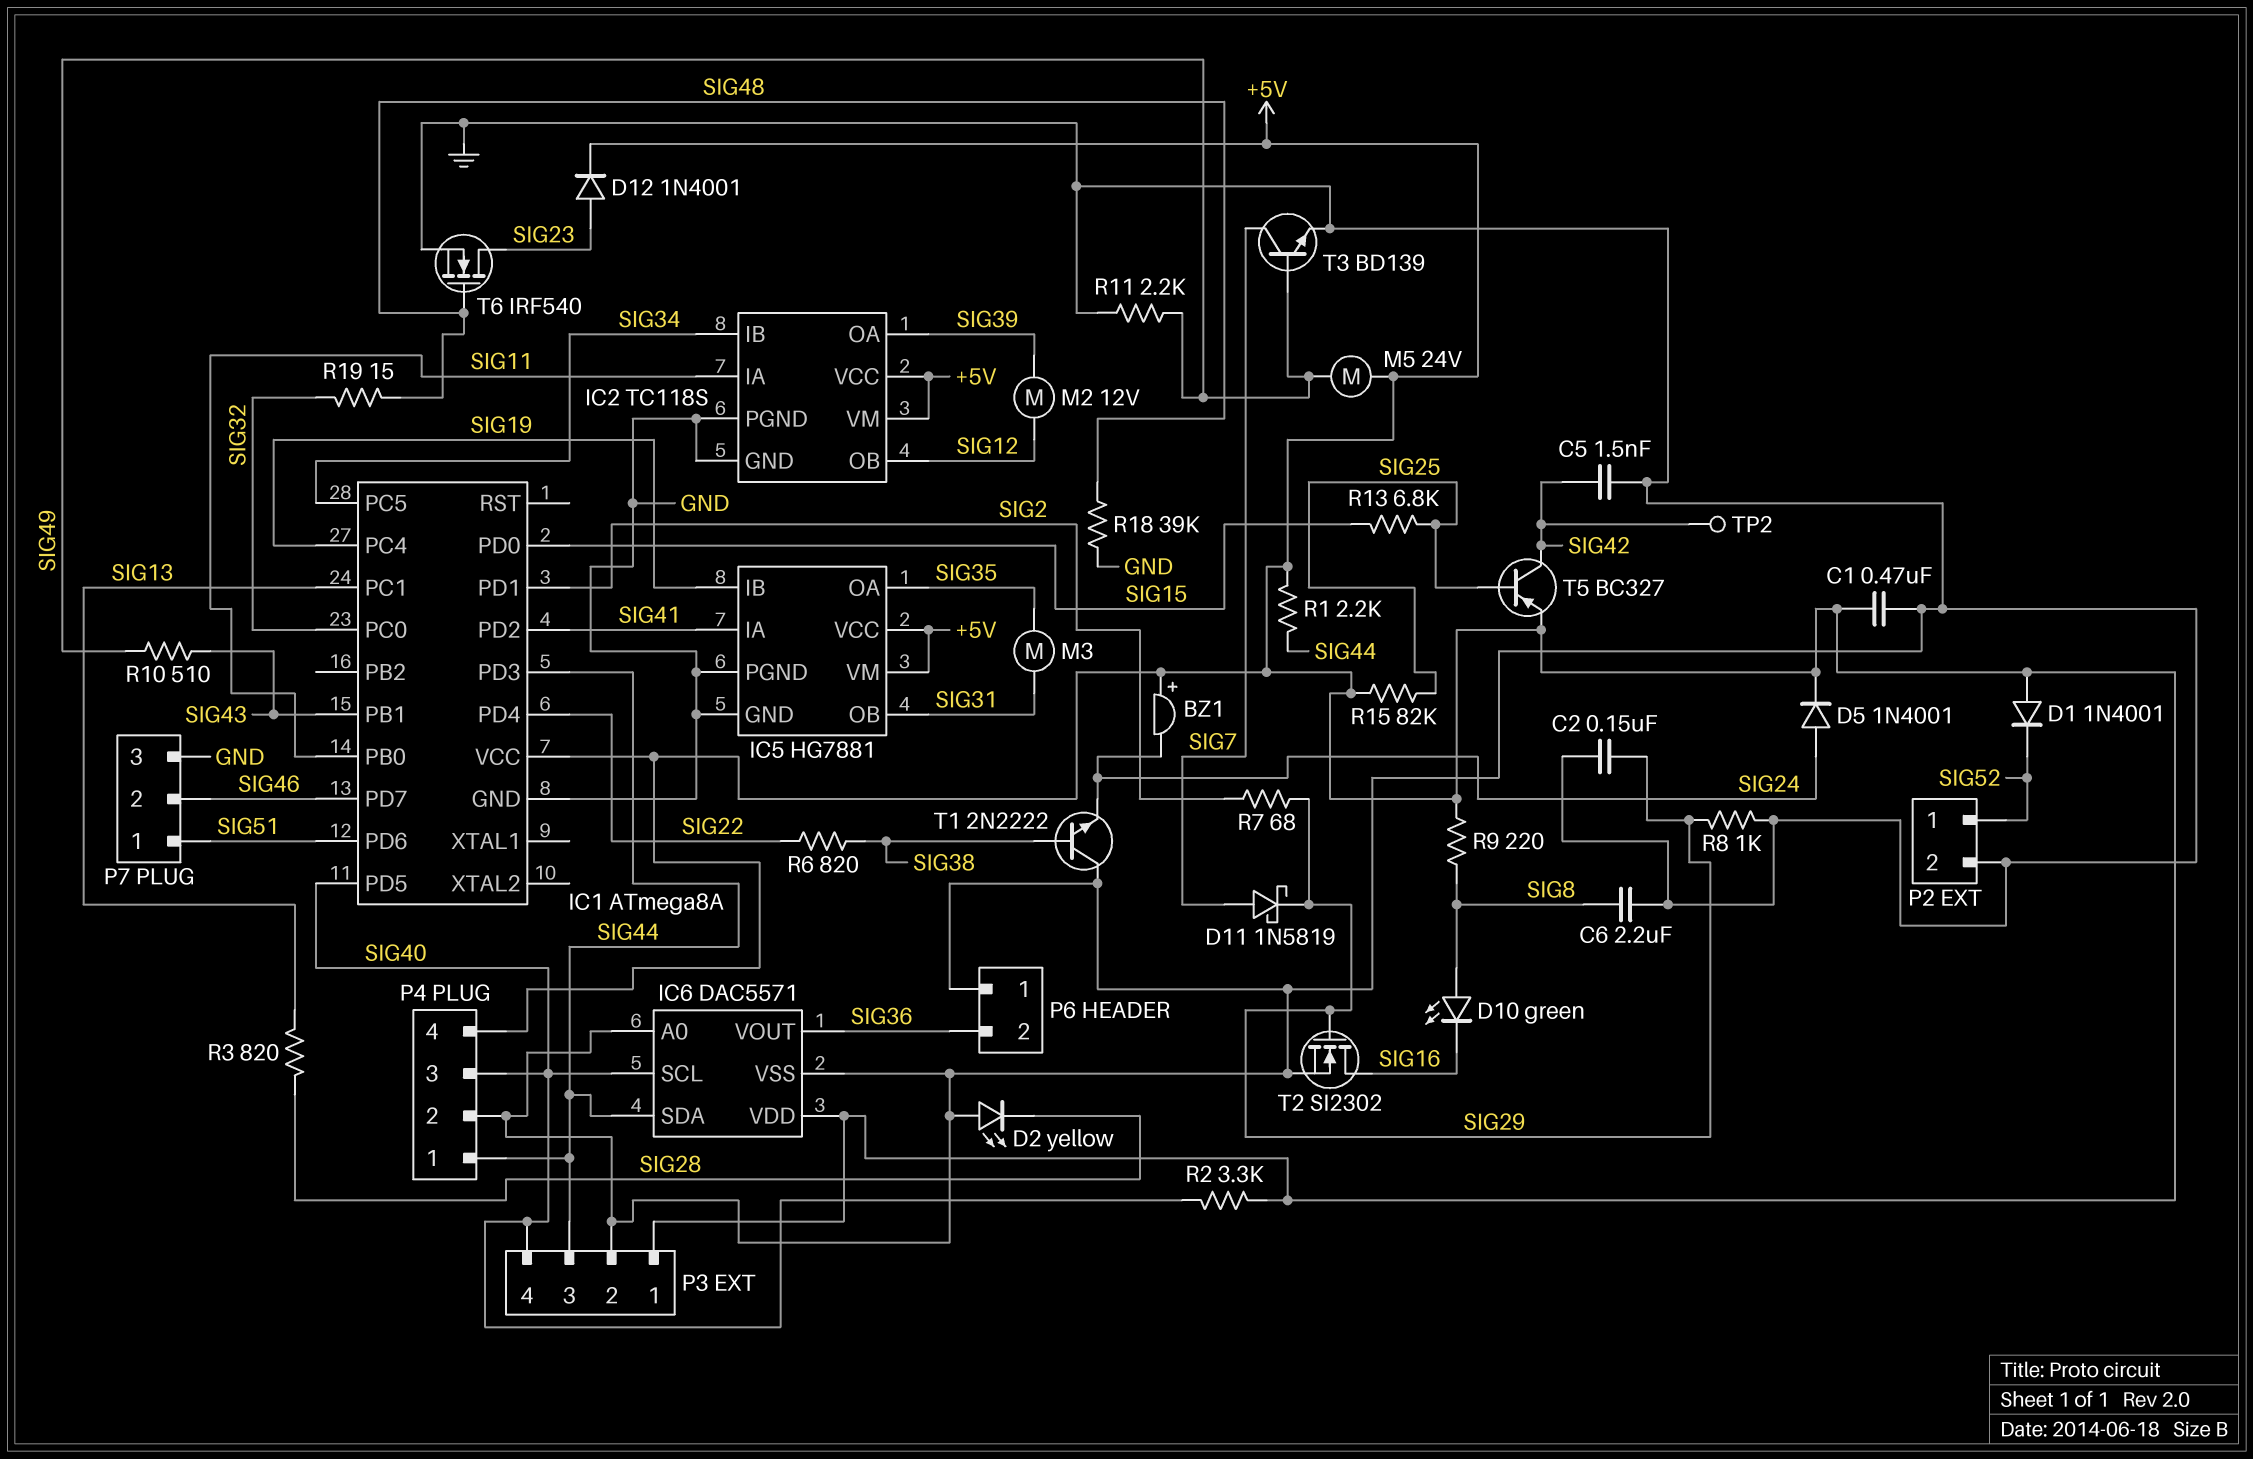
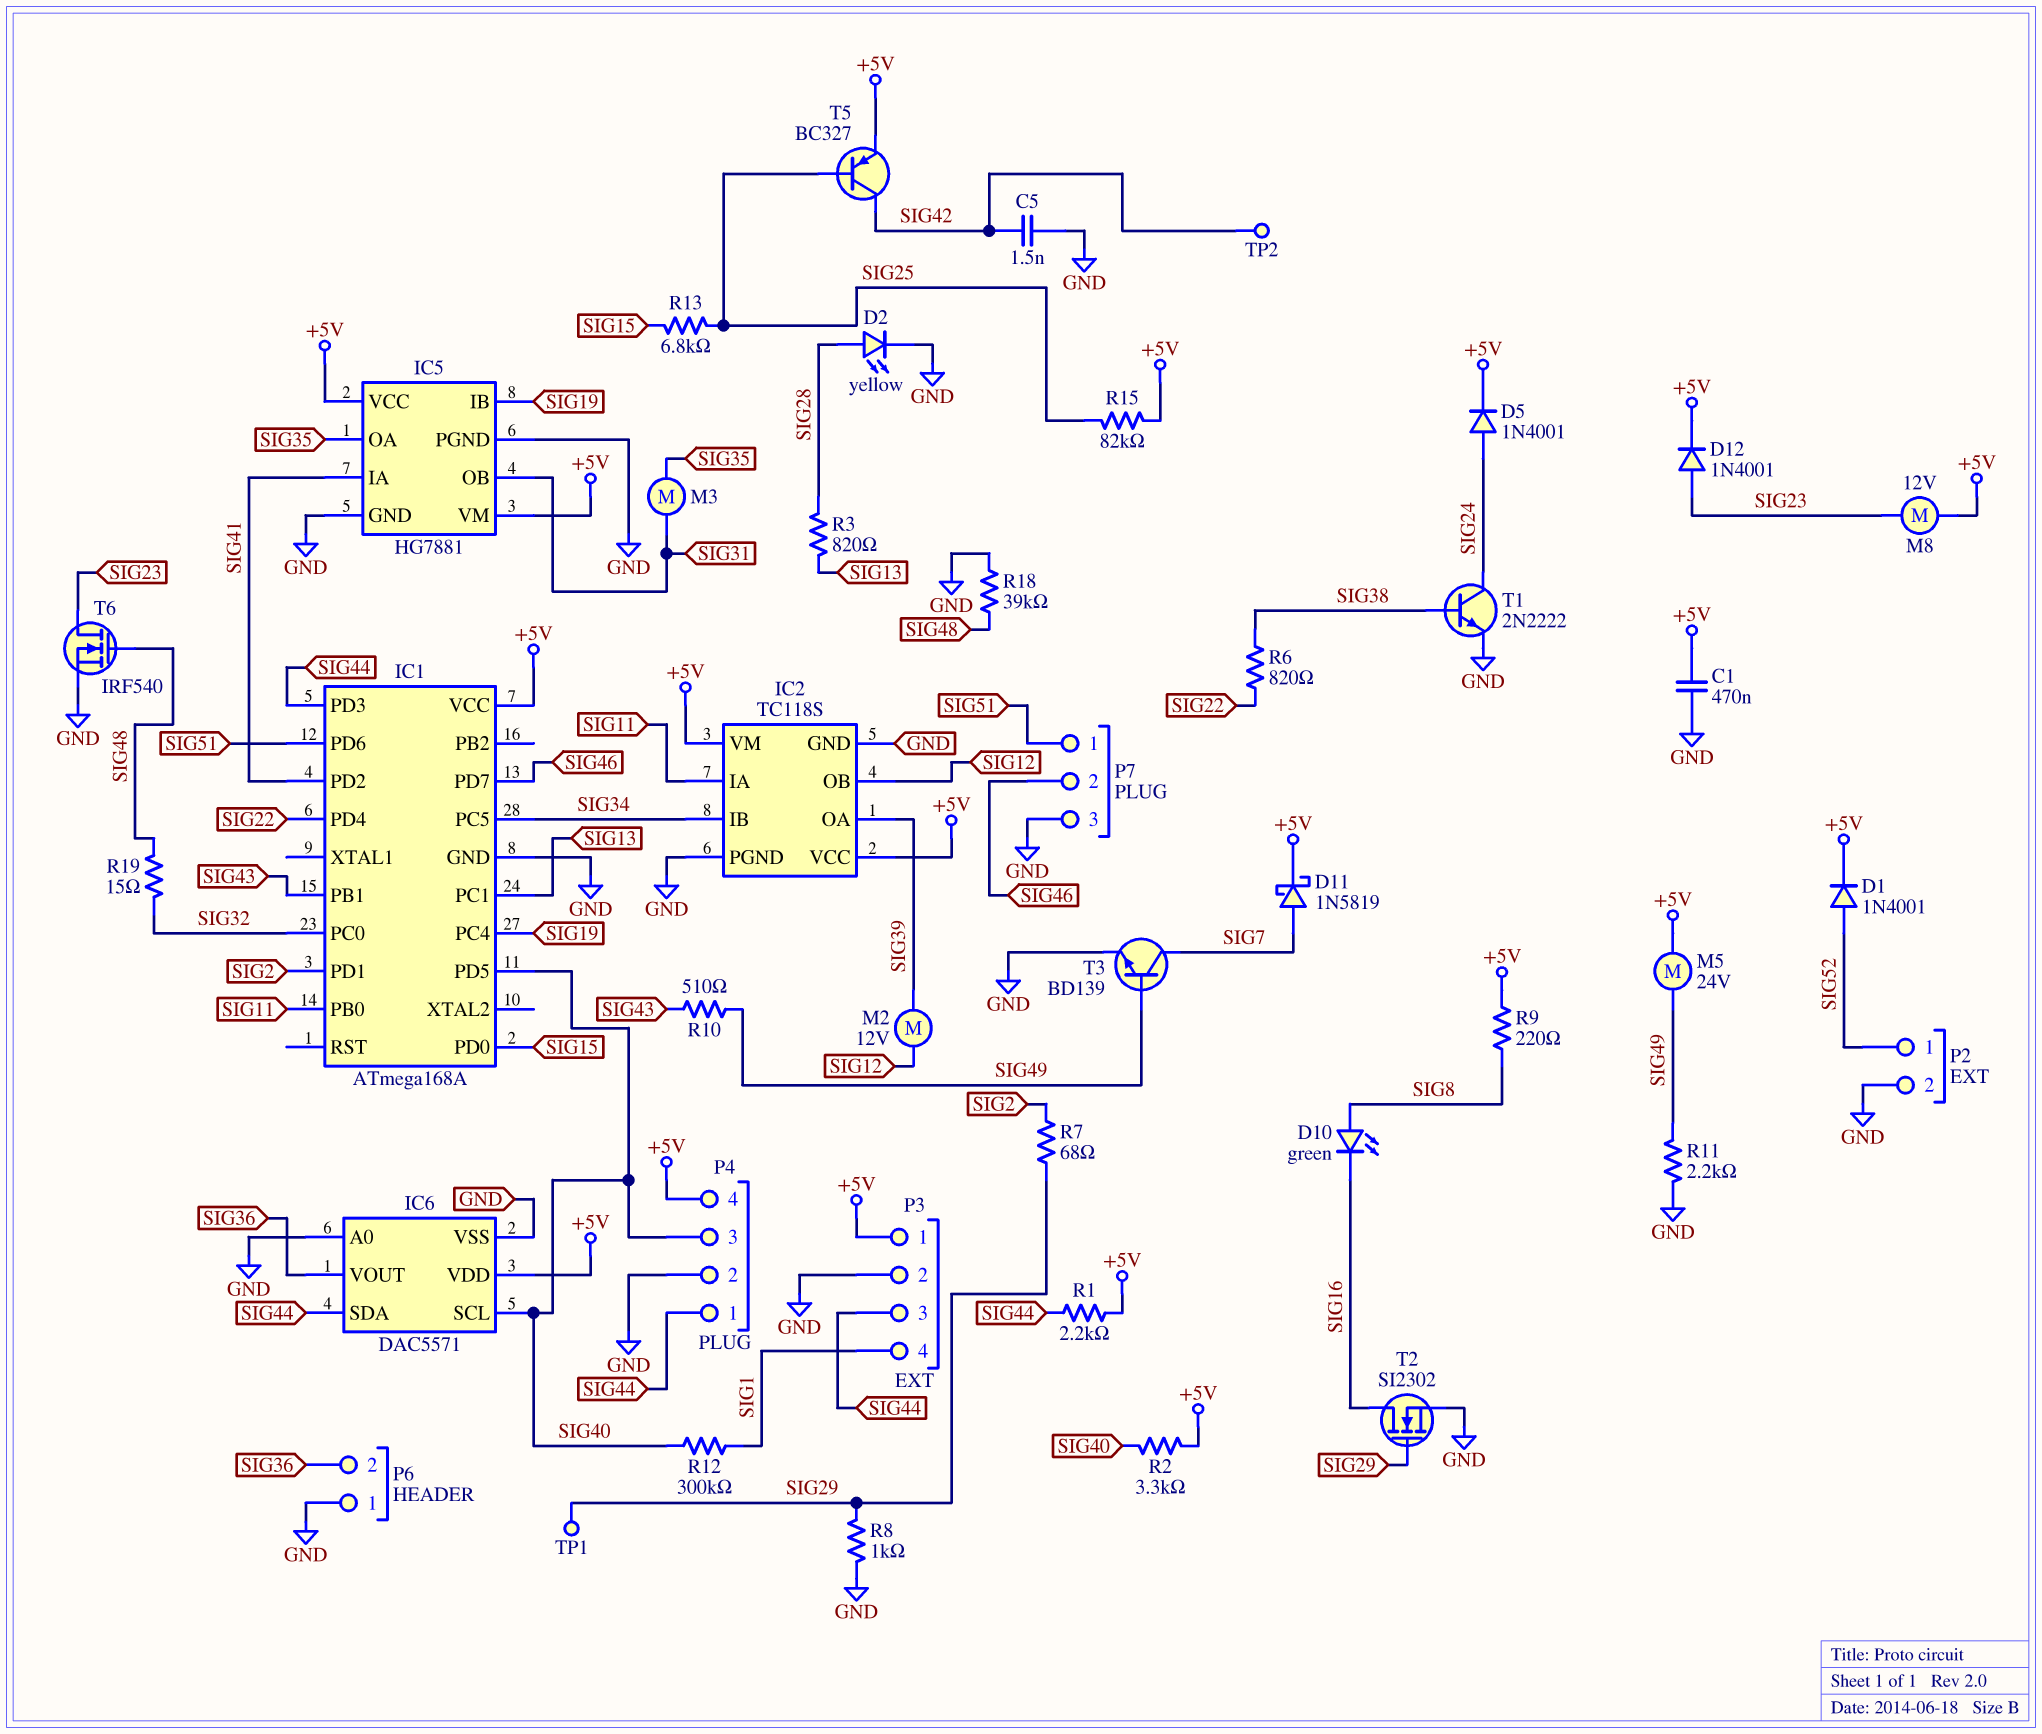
BZ1: buzzer (plus +5V, minus SIG24) -> none
C2: 150nF (GND, SIG29) -> none
C6: 2.2uF (GND, SIG8) -> none
D1: diode 1N4001 (A +5V, K SIG52) -> diode 1N4001 (A SIG52, K +5V)
D2: LED yellow (A GND, K SIG28) -> LED yellow (A SIG28, K GND)
D11: schottky 1N5819 (A SIG7, K SIG29) -> schottky 1N5819 (A SIG7, K +5V)
IC1: ATmega8A -> ATmega168A
M8: none -> motor 12V (+5V, SIG23)
P3 pin 4: SIG40 -> SIG1
R12: none -> 300k (SIG1, SIG40)
T1: NPN 2N2222 (B SIG38, C GND, E SIG24) -> NPN 2N2222 (B SIG38, C SIG24, E GND)
TP1: none -> test point (SIG29)

